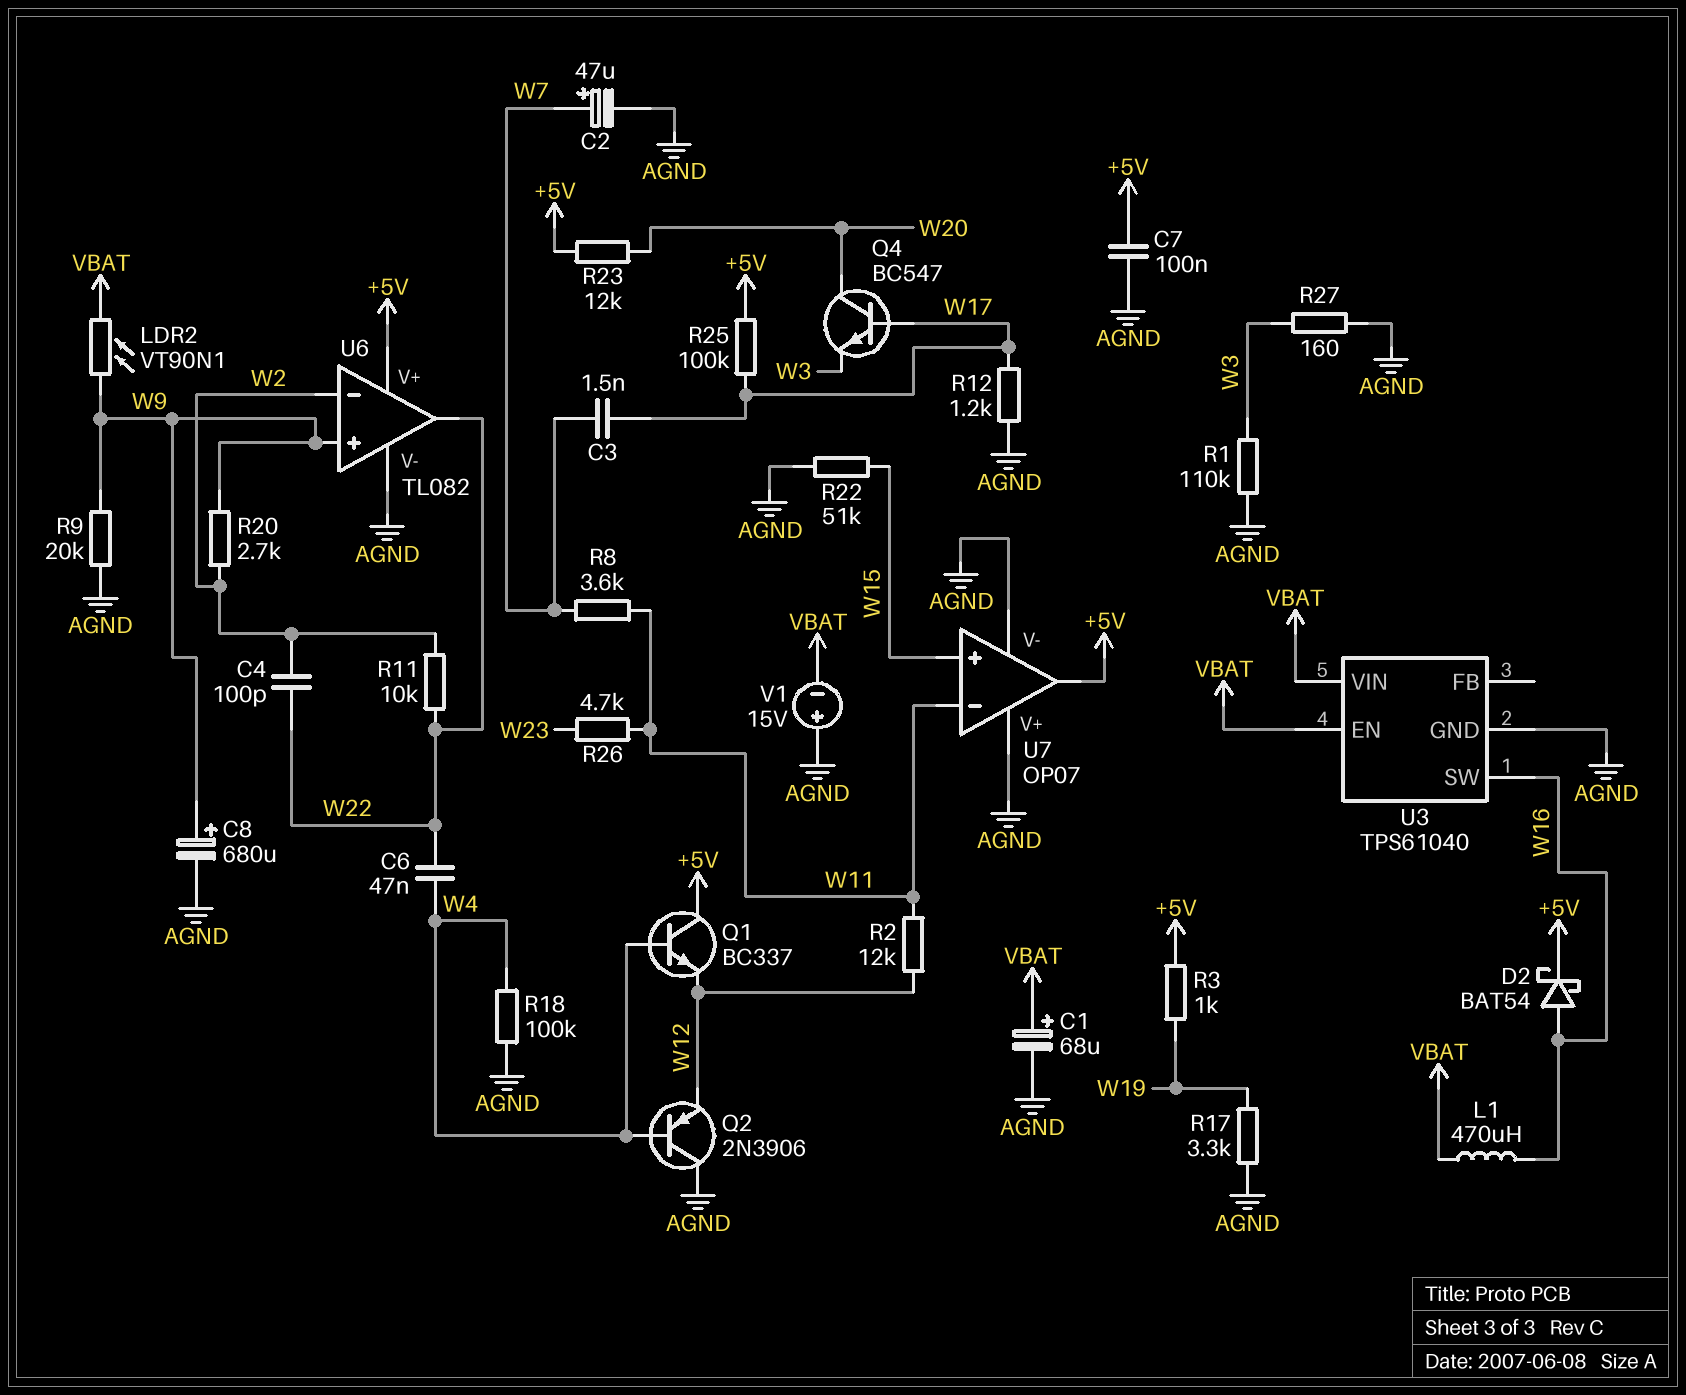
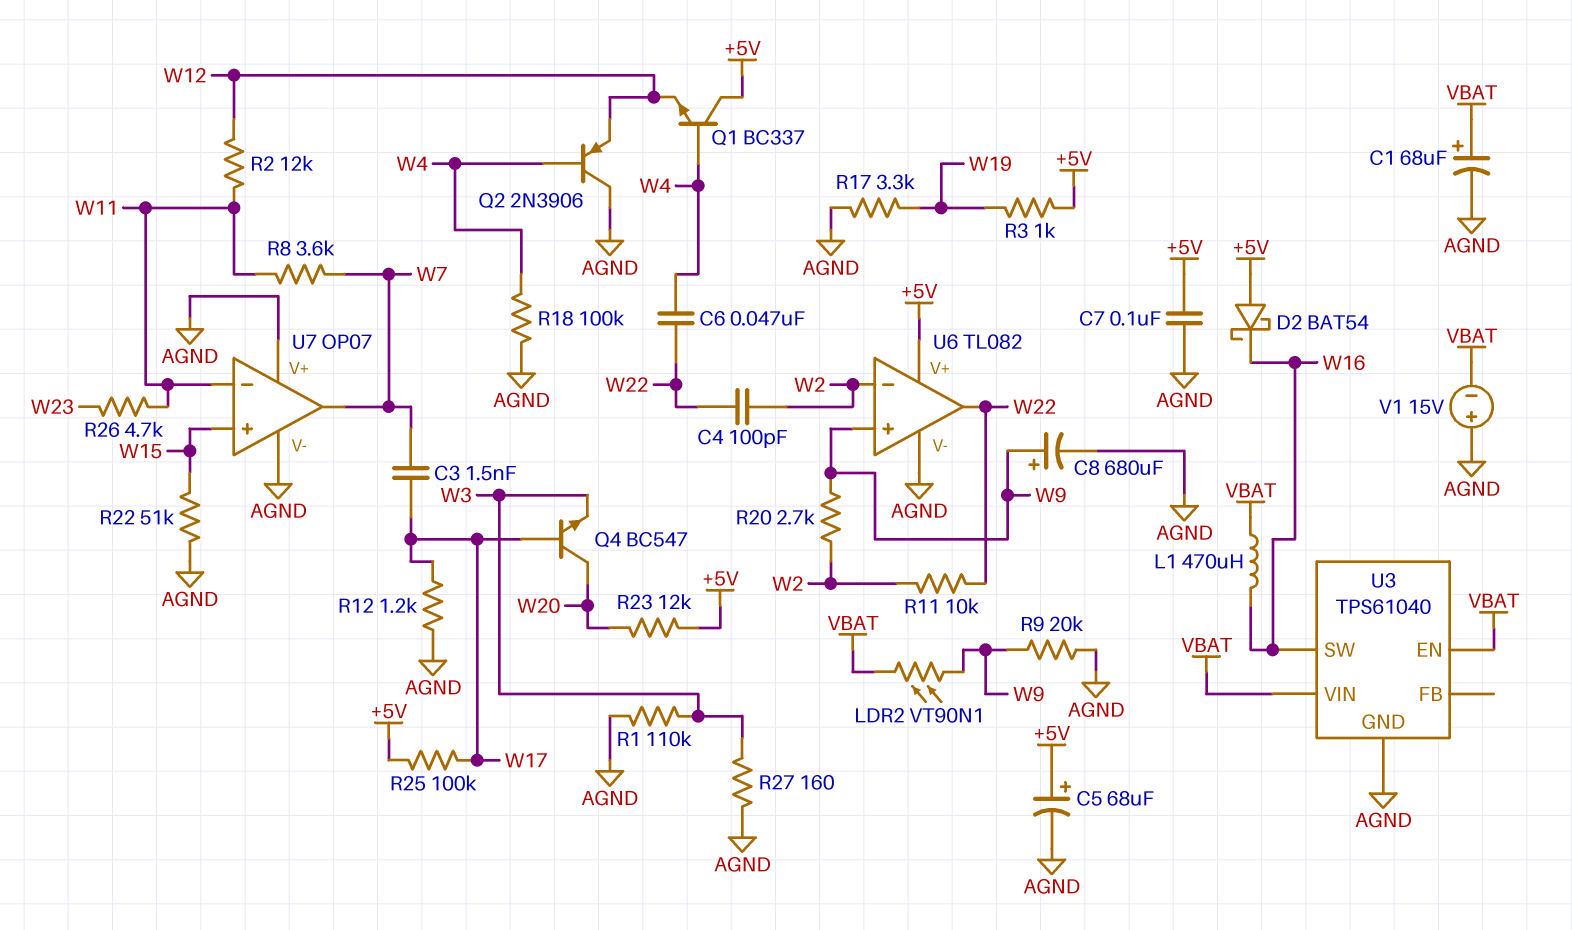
C2: 47uF (plus W7, minus AGND) -> none
C5: none -> 68uF (plus +5V, minus AGND)
D2: schottky BAT54 (A W16, K +5V) -> schottky BAT54 (A +5V, K W16)
U7 pin out: +5V -> W7

